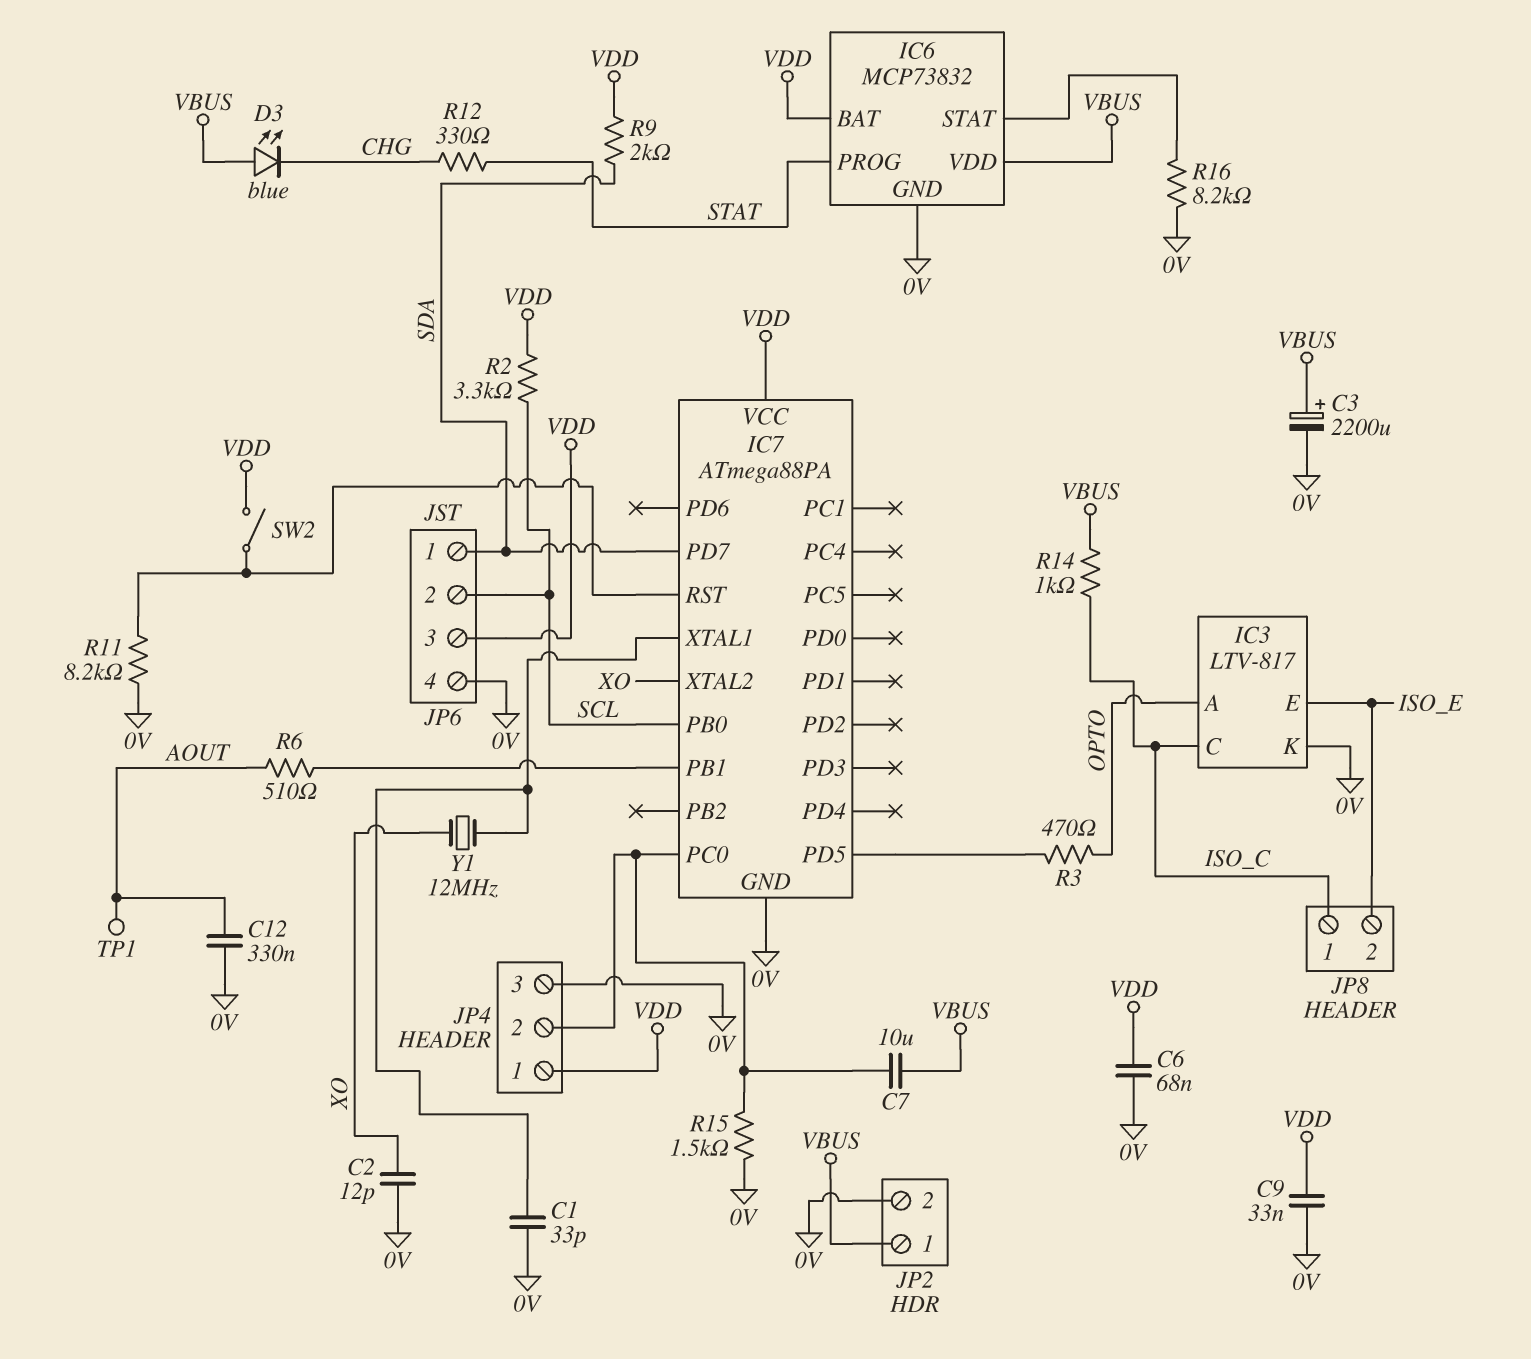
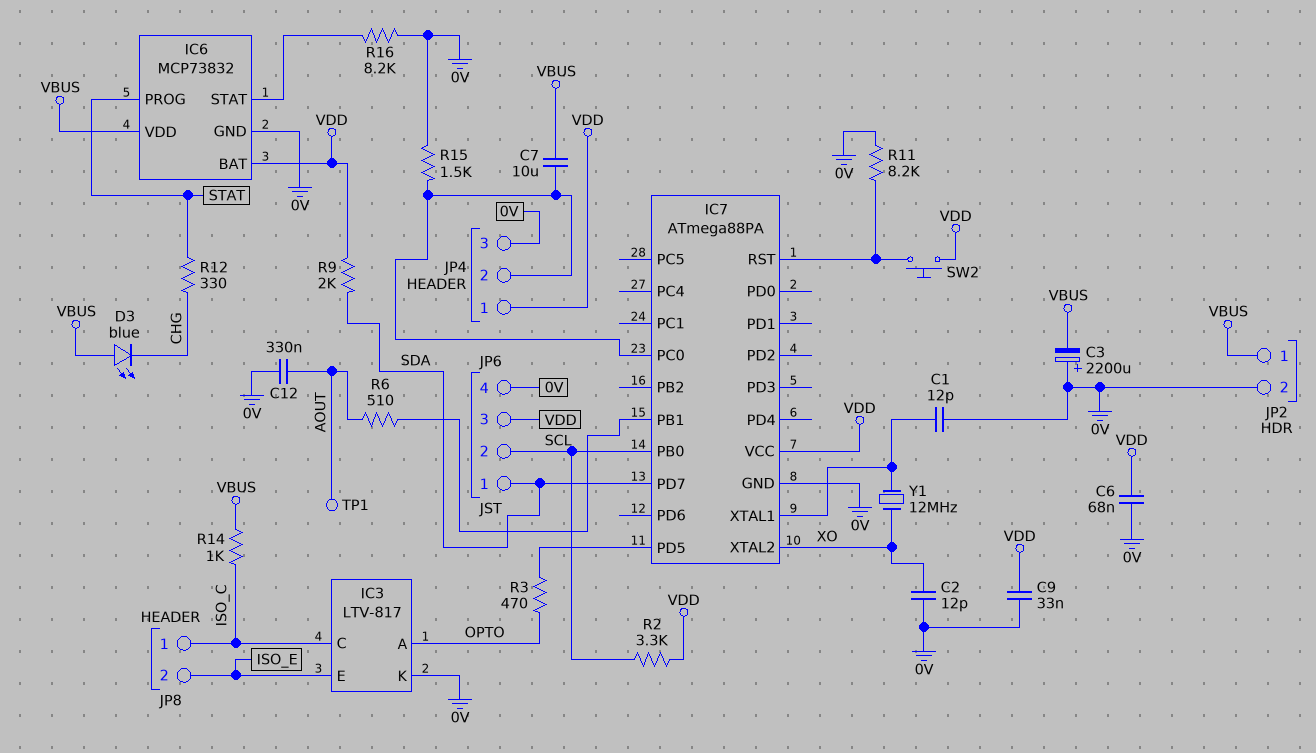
C1: 33pF (0V, IC7/XTAL1) -> 12pF (0V, IC7/XTAL1)
C3: 2200uF (plus VBUS, minus 0V) -> 2200uF (plus 0V, minus VBUS)
SW2: switch (IC7/RST, VDD) -> button (IC7/RST, VDD)

